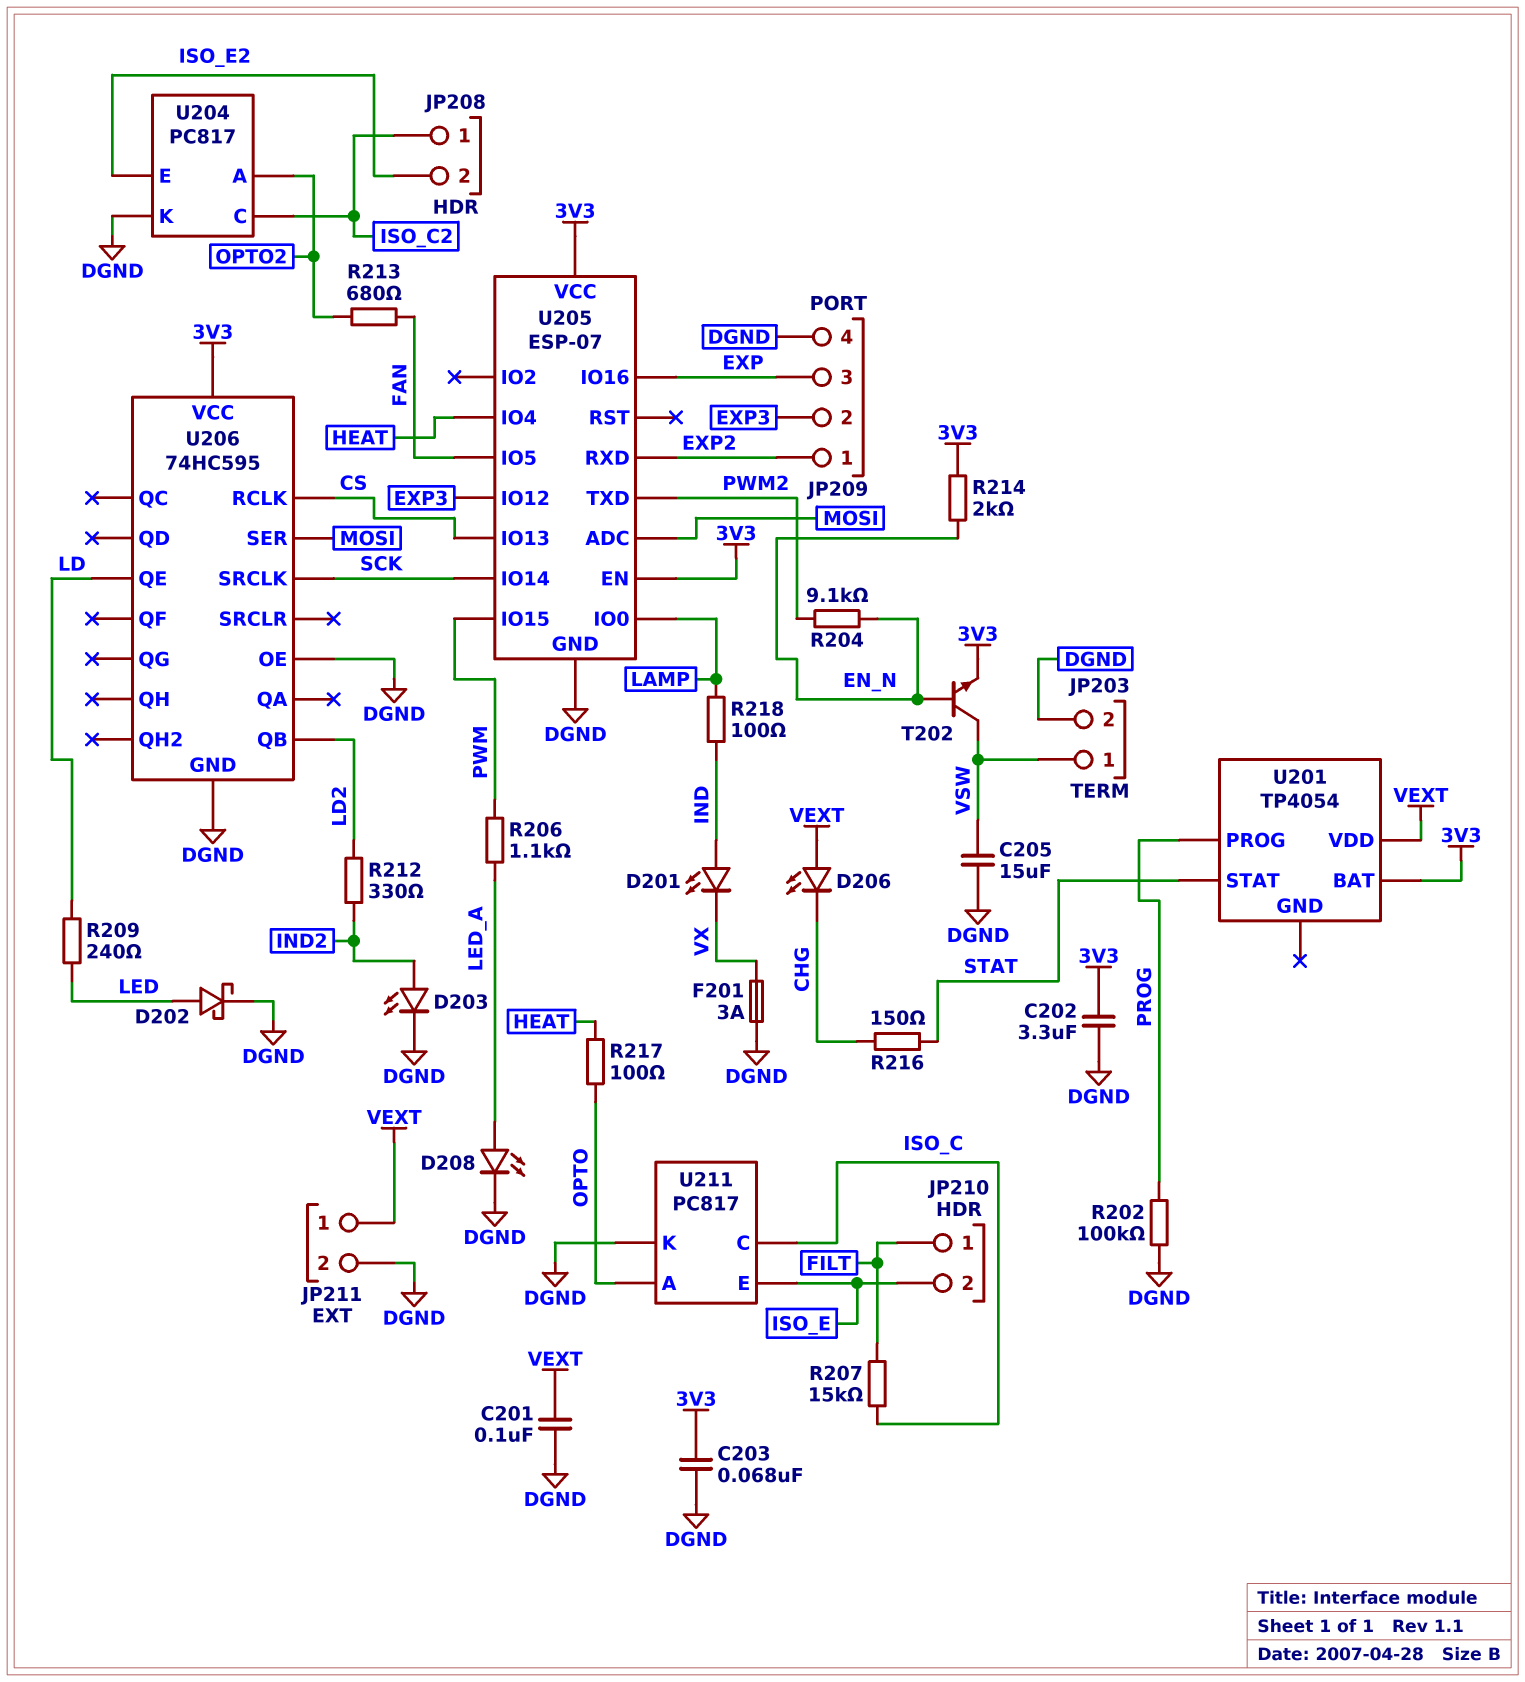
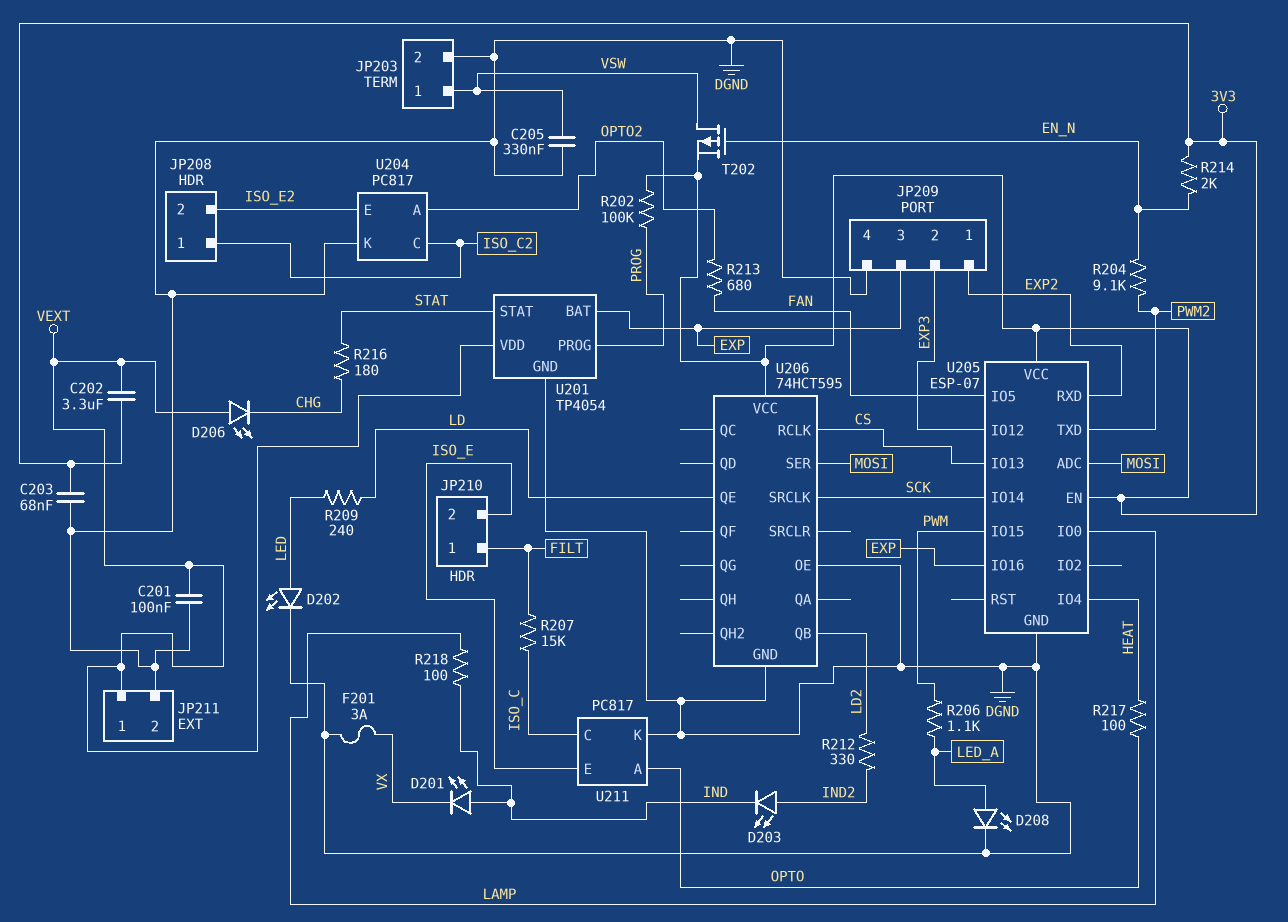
C202: 3.3uF (3V3, DGND) -> 3.3uF (3V3, VEXT)
C205: 15uF (DGND, VSW) -> 330nF (DGND, VSW)
D202: schottky (A LED, K DGND) -> LED (A LED, K DGND)
D203: LED (A IND2, K DGND) -> LED (A IND2, K IND)
R202: 100k (DGND, PROG) -> 100k (3V3, PROG)
R216: 150 (CHG, STAT) -> 180 (CHG, STAT)
T202: NPN (B EN_N, C VSW, E 3V3) -> PMOS (G EN_N, D VSW, S 3V3)
U201 pin BAT: 3V3 -> EXP
U201 pin GND: none -> DGND
U206: 74HC595 -> 74HCT595

